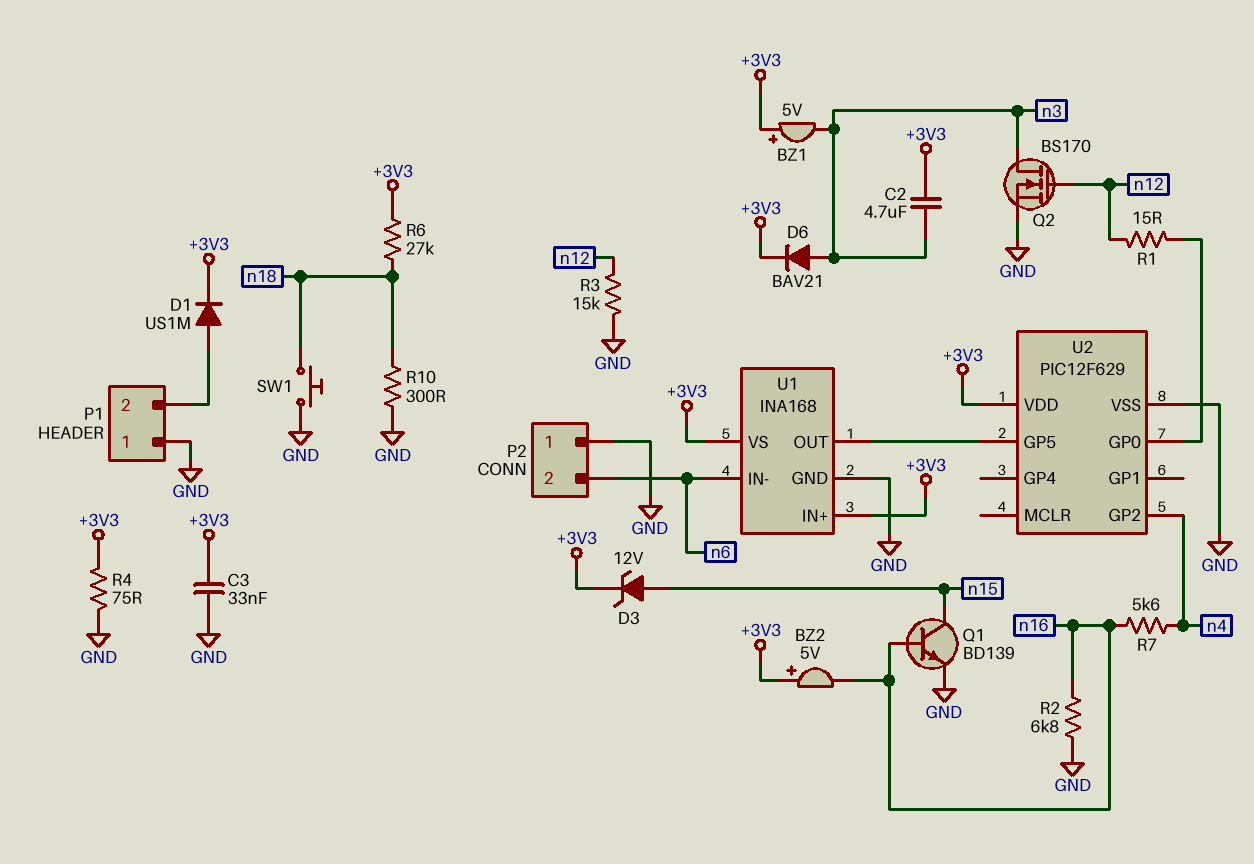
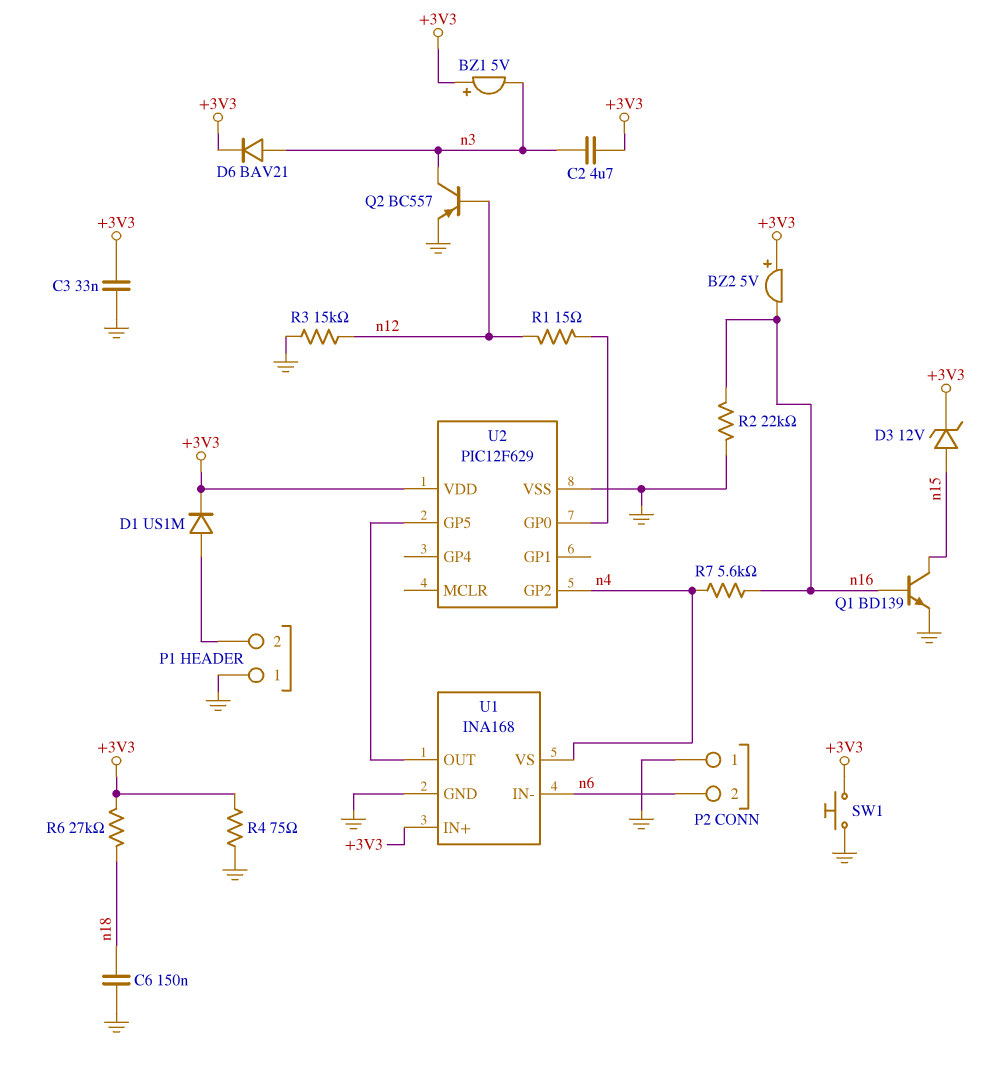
C6: none -> 150nF (GND, n18)
Q2: NMOS BS170 (G n12, D n3, S GND) -> PNP BC557 (B n12, C n3, E GND)
R2: 6.8k (GND, n16) -> 22k (GND, n16)
R10: 300 (GND, n18) -> none
SW1: button (GND, n18) -> button (+3V3, GND)
U1 pin VS: +3V3 -> n4

